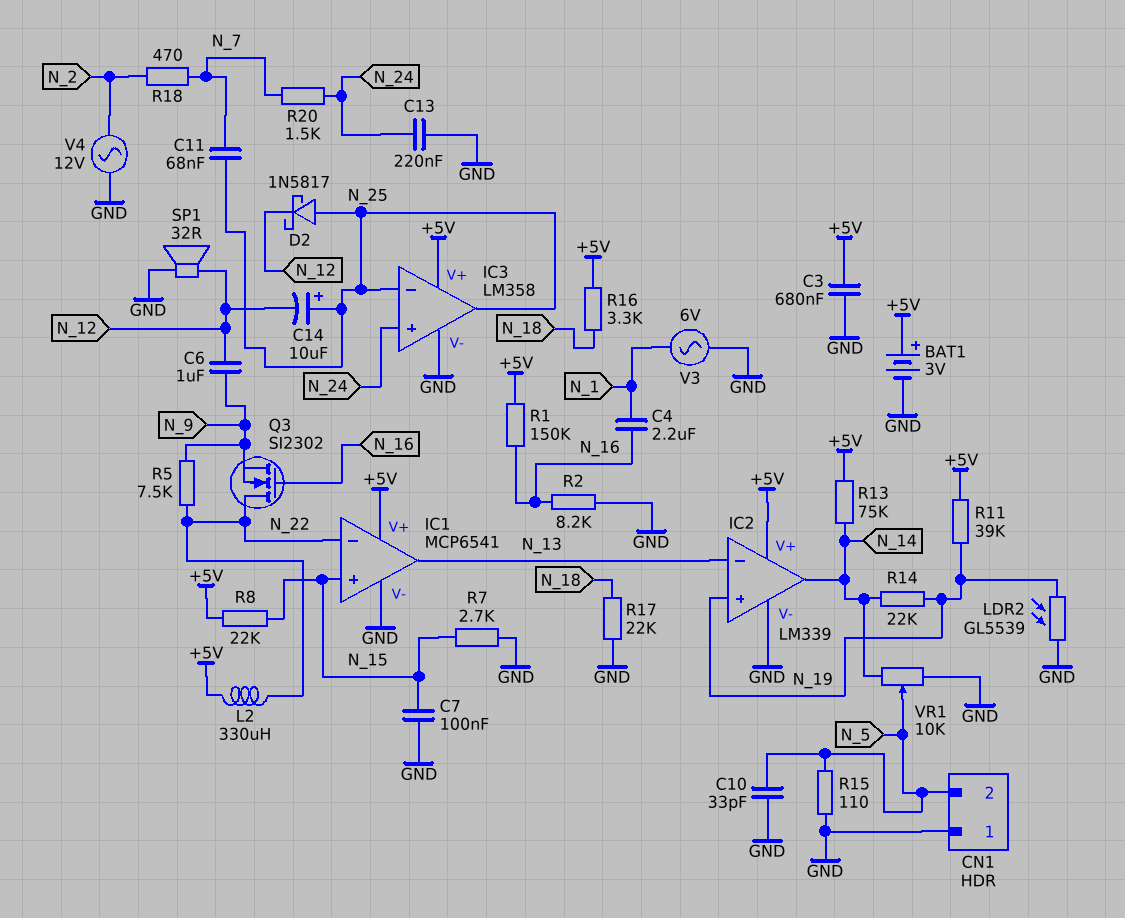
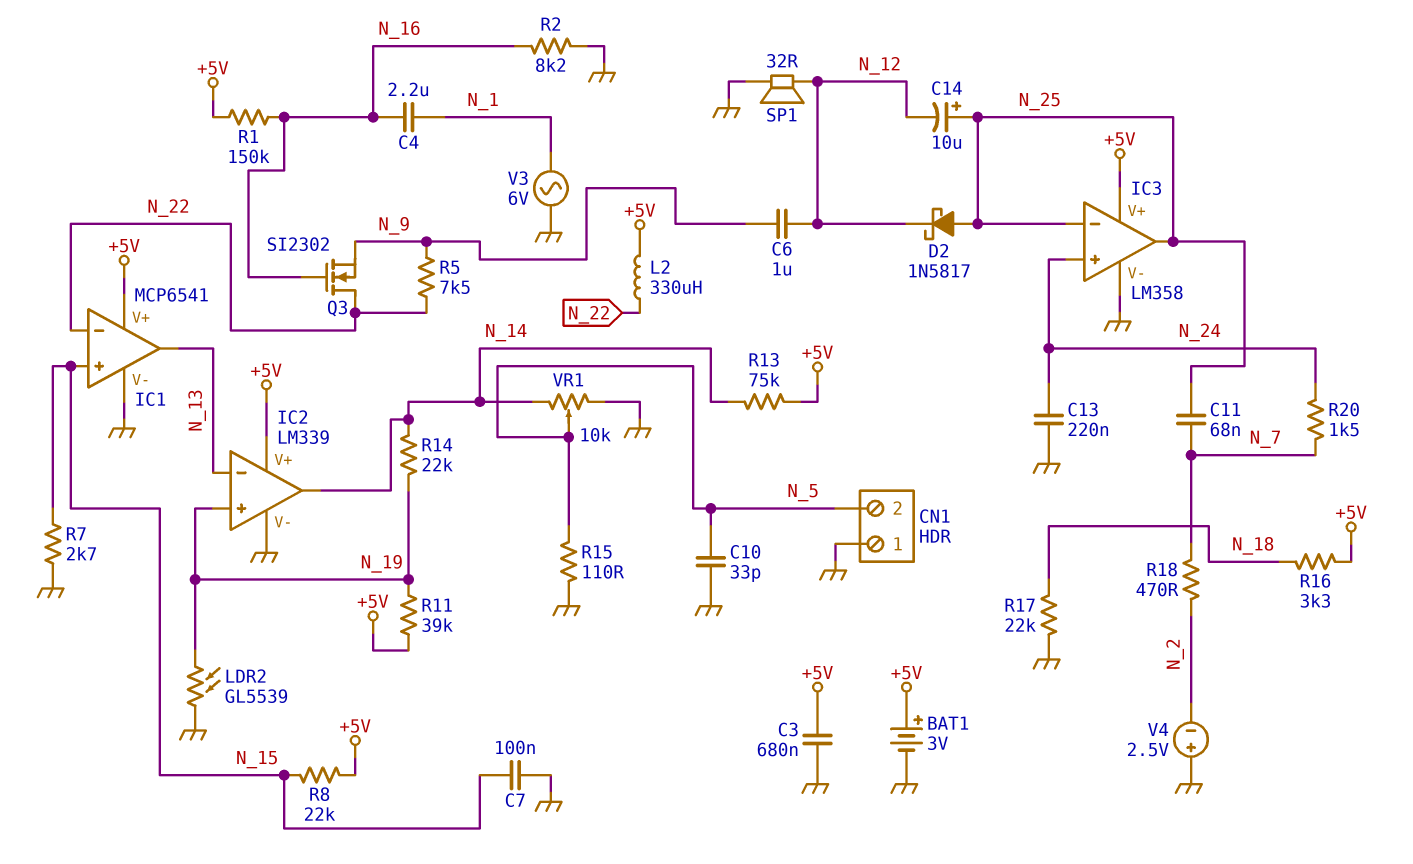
V4: AC 12V (GND, N_2) -> 2.5V (plus GND, minus N_2)

